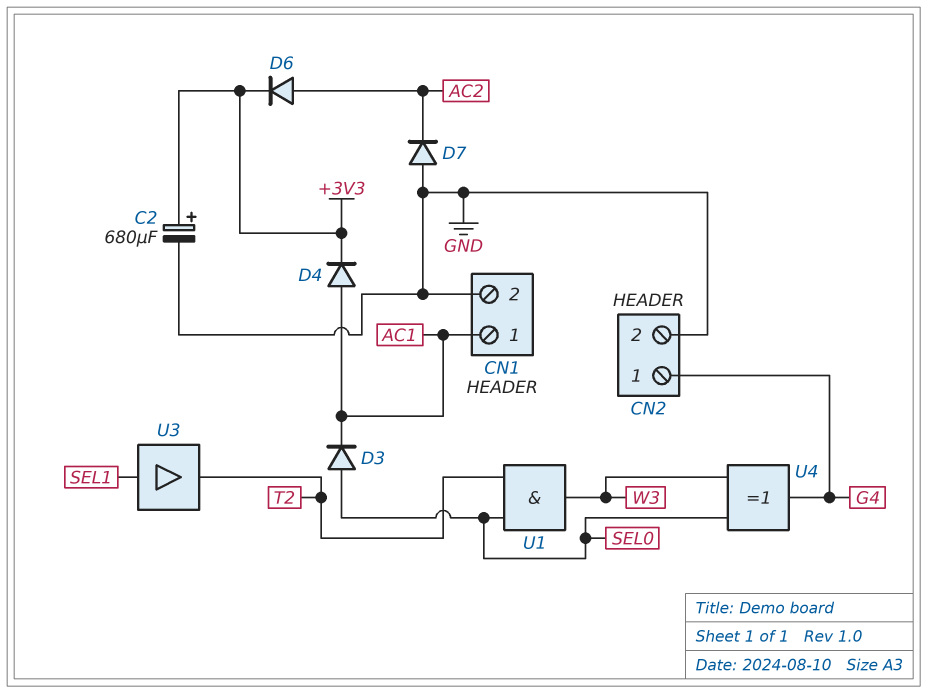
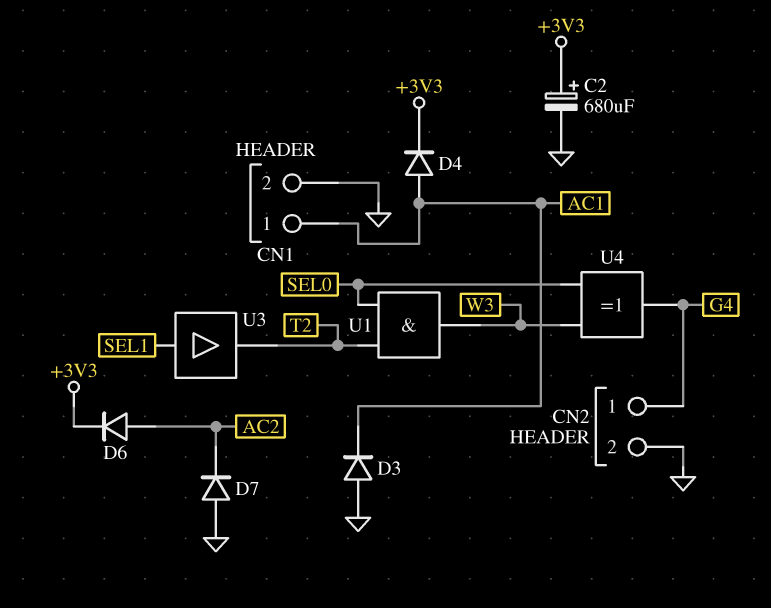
D3: diode (A SEL0, K AC1) -> diode (A GND, K AC1)

